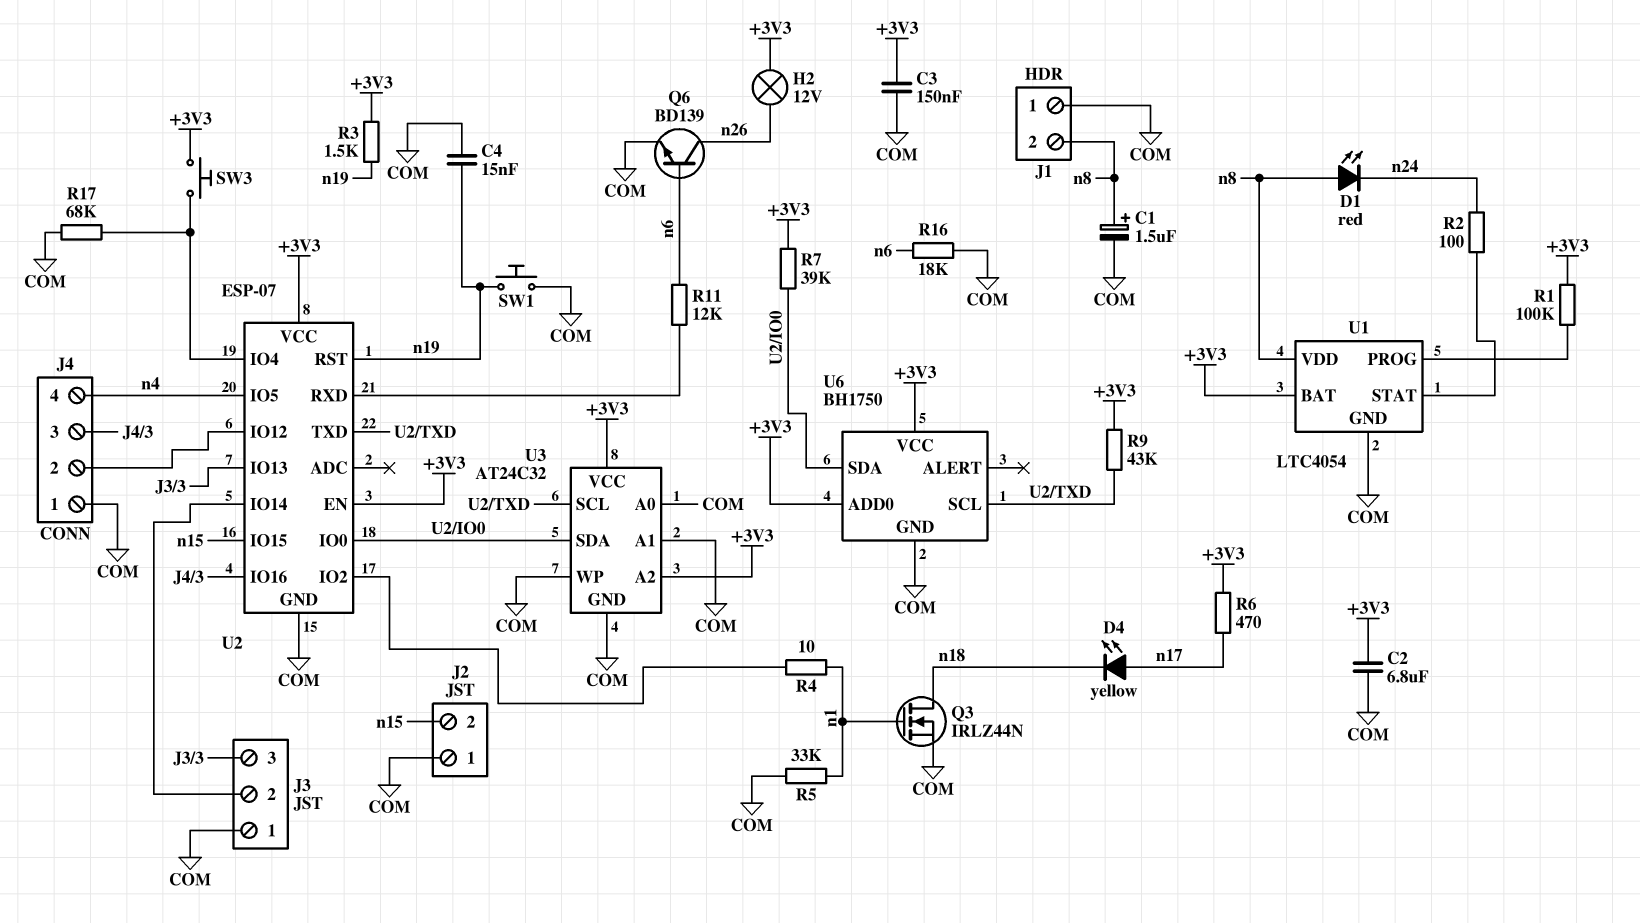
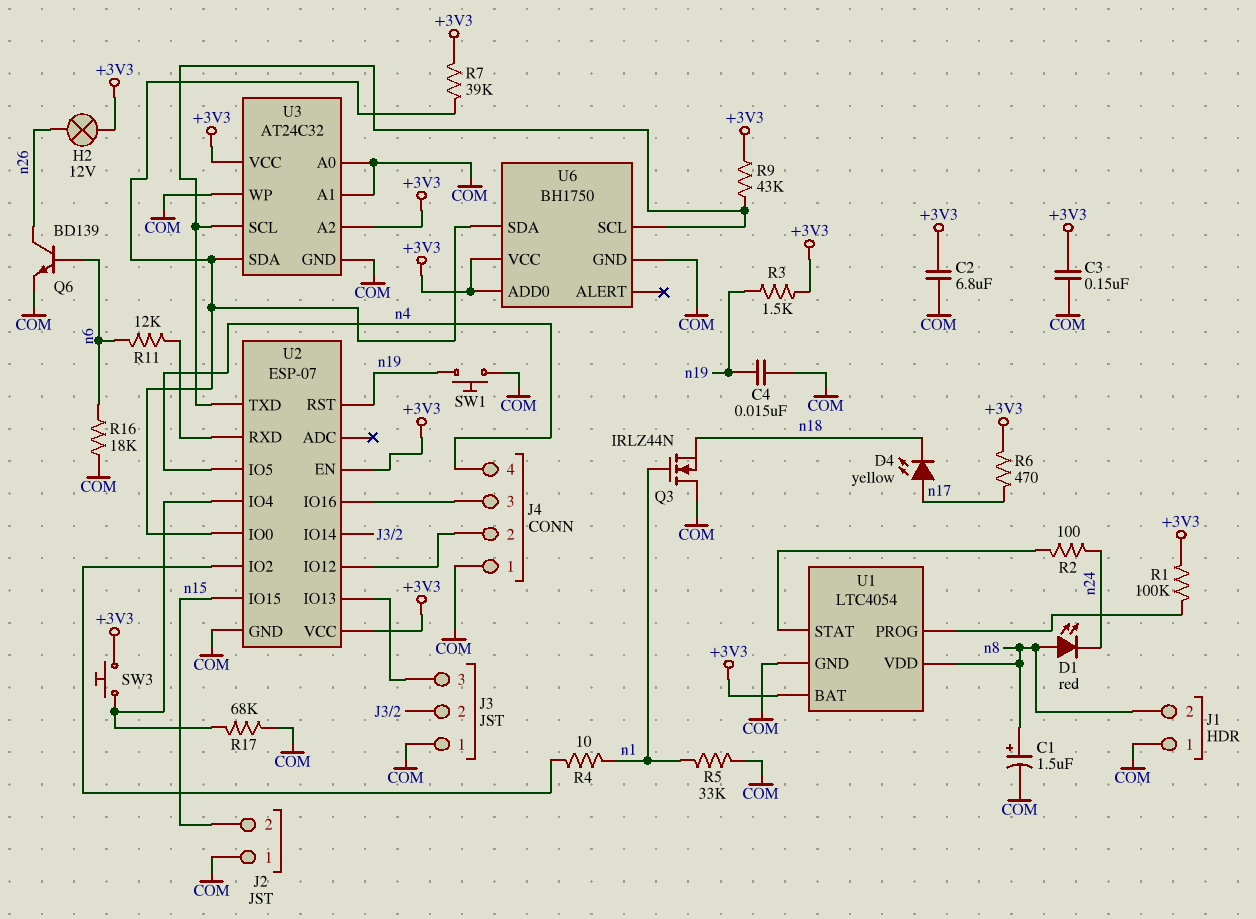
Q3: NMOS IRLZ44N (G n1, D n18, S COM) -> NMOS IRLZ44N (G n1, D COM, S n18)

